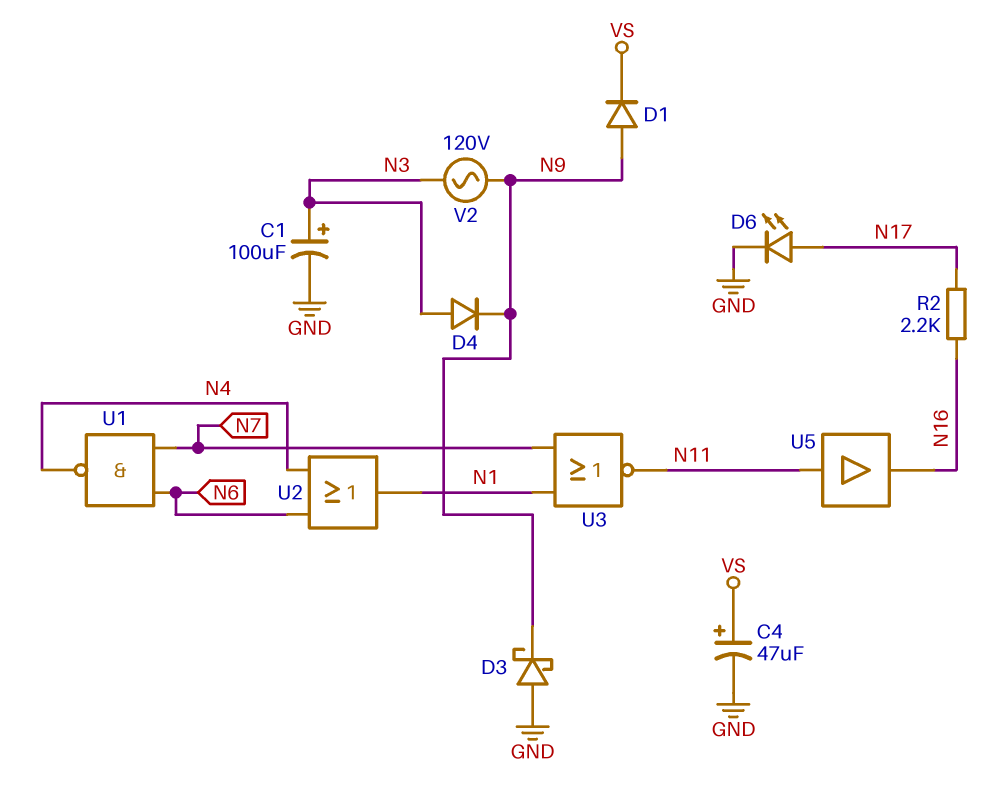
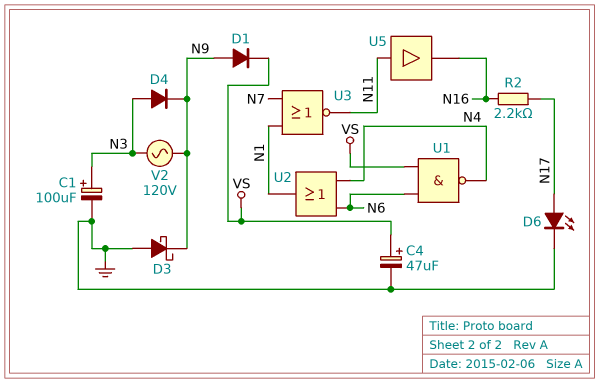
U1: NAND (in N6, in N7, out N4) -> NAND (in N6, in VS, out N4)

